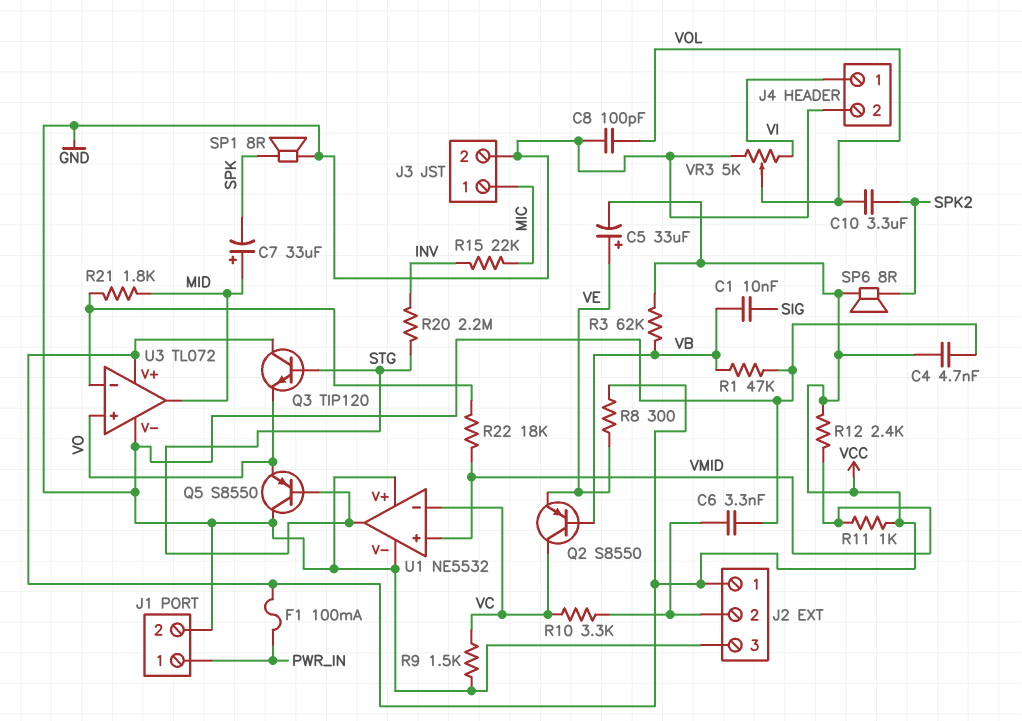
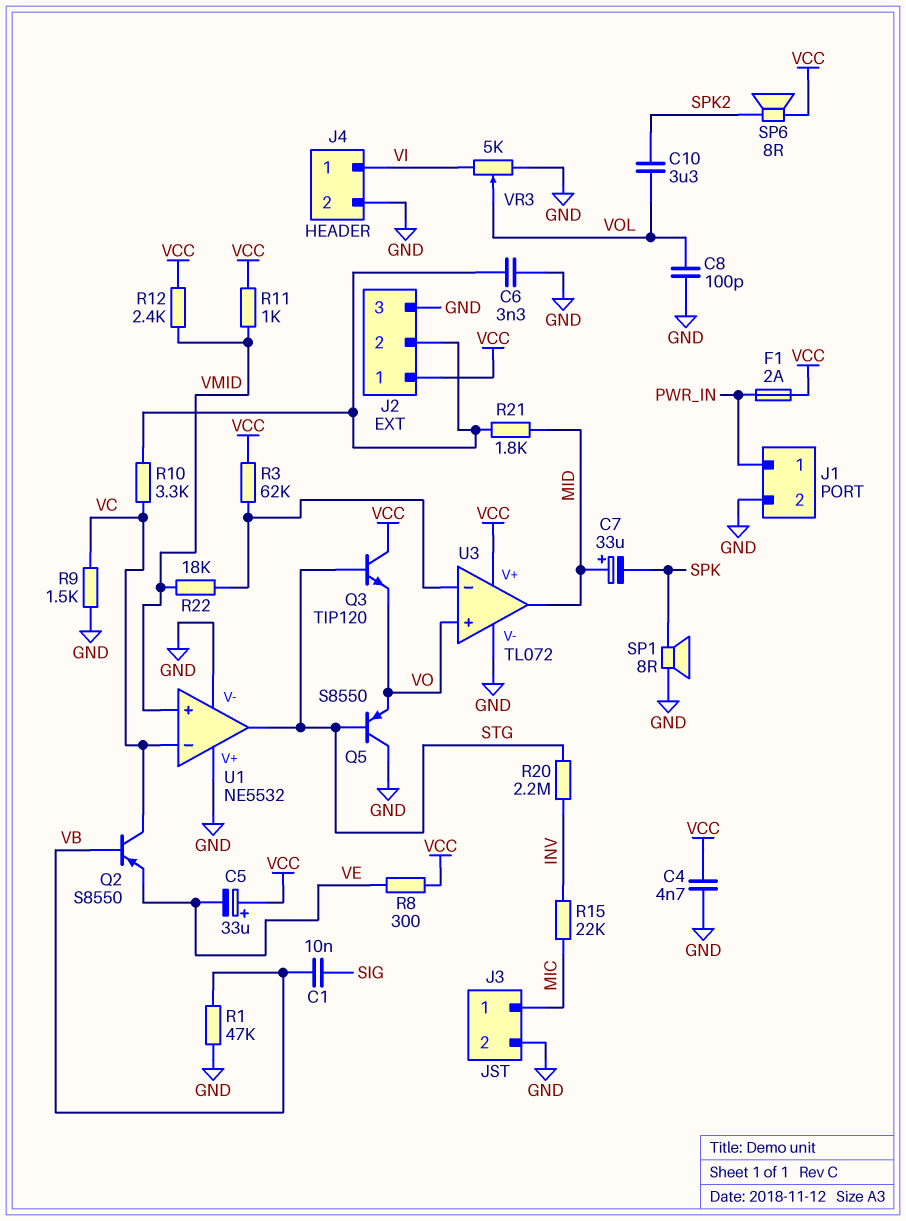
C5: 33uF (plus VE, minus VCC) -> 33uF (plus VCC, minus VE)
F1: 100mA (PWR_IN, VCC) -> 2A (PWR_IN, VCC)
R3: 62k (VB, VCC) -> 62k (U3/in-, VCC)
R21: 1.8k (MID, U3/in-) -> 1.8k (J2/2, MID)

